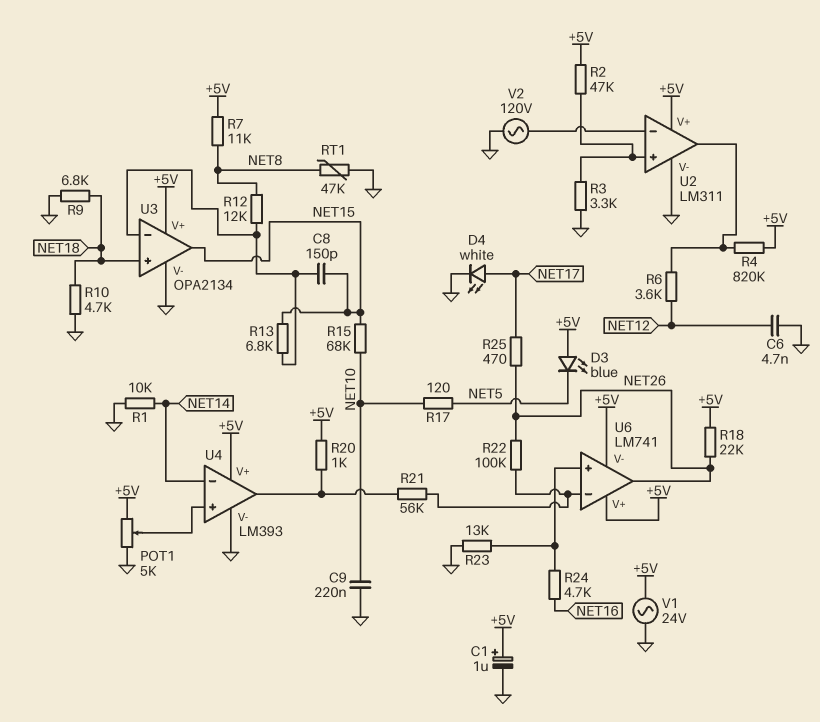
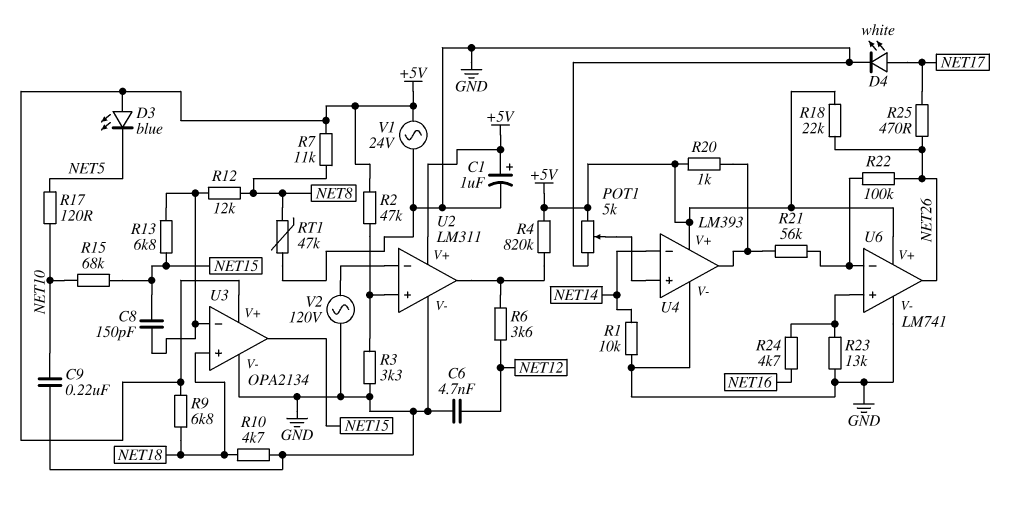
R9: 6.8k (GND, NET18) -> 6.8k (+5V, NET18)
U6 pin V-: +5V -> GND

